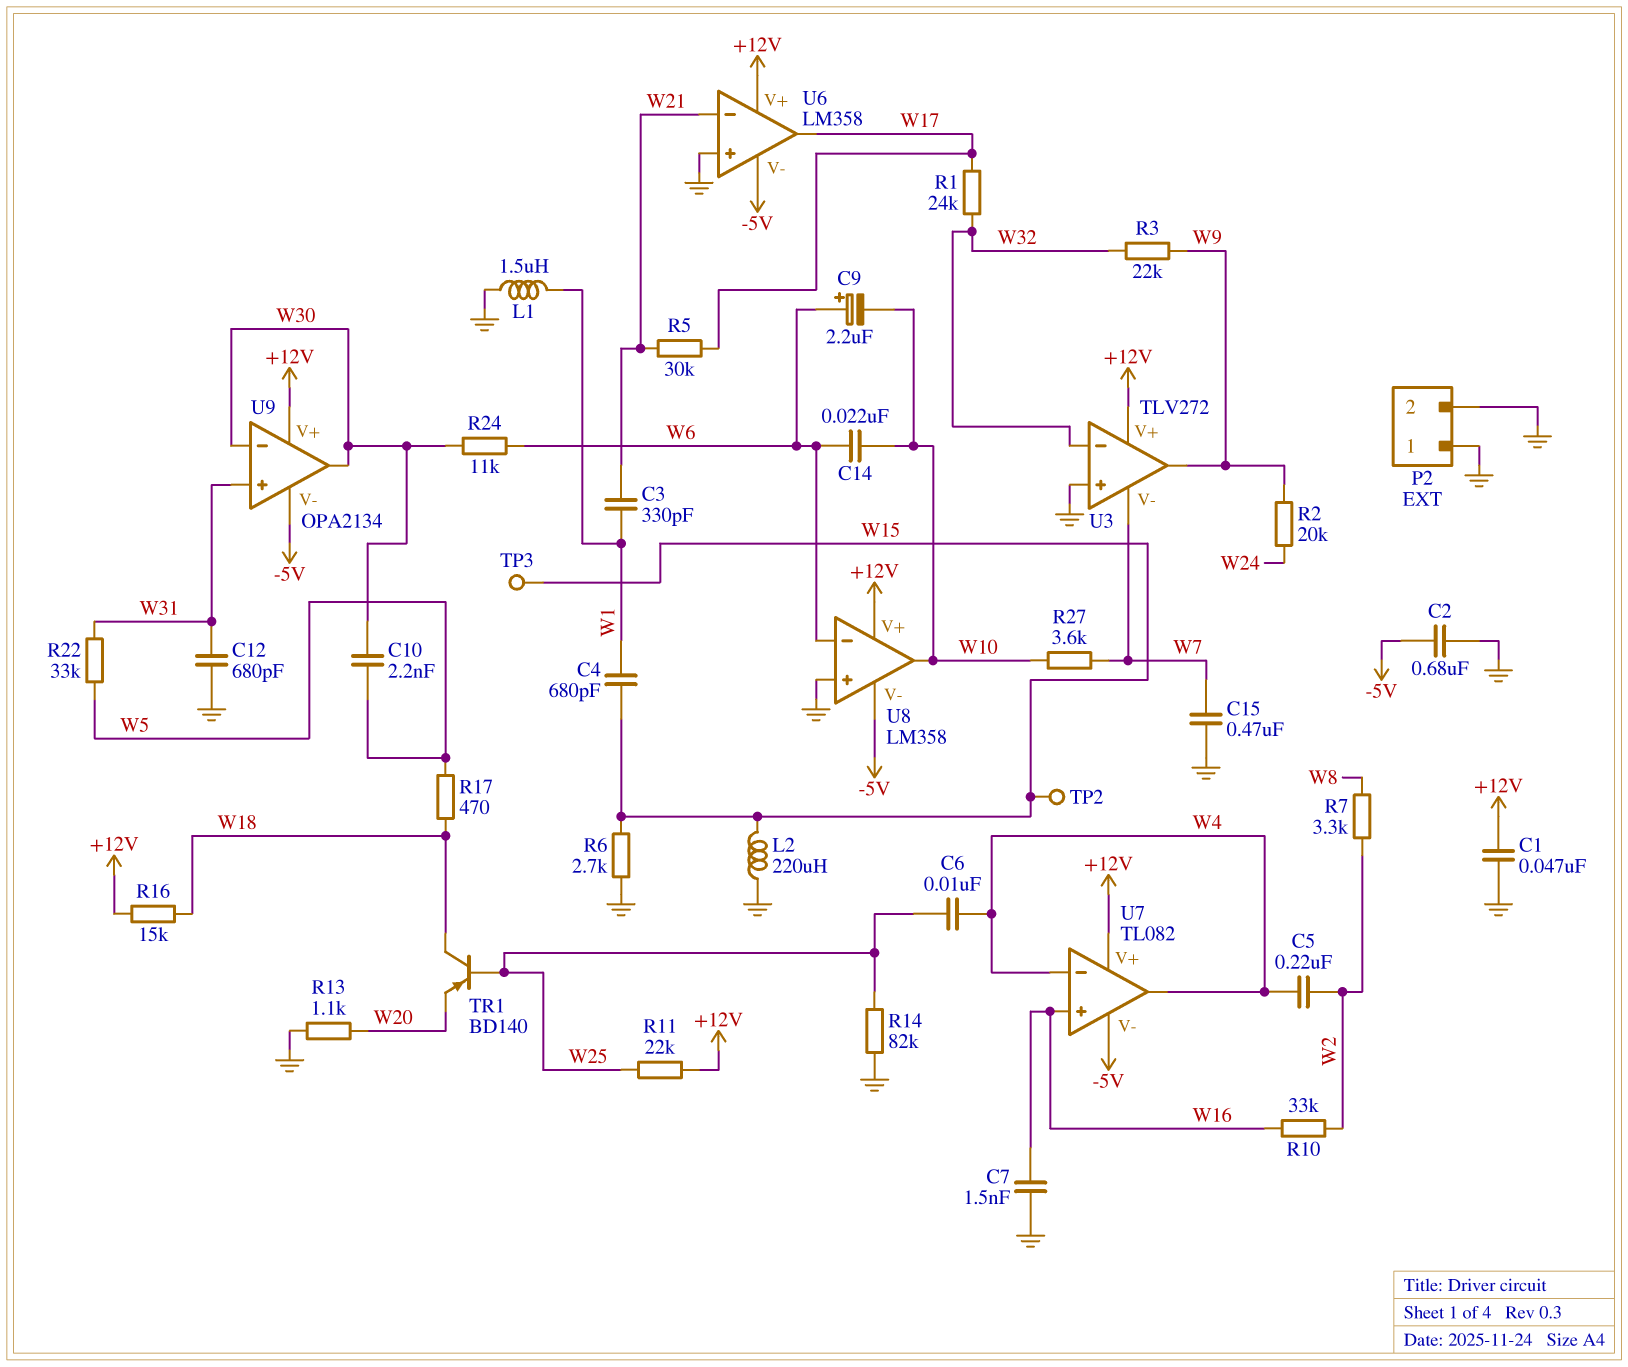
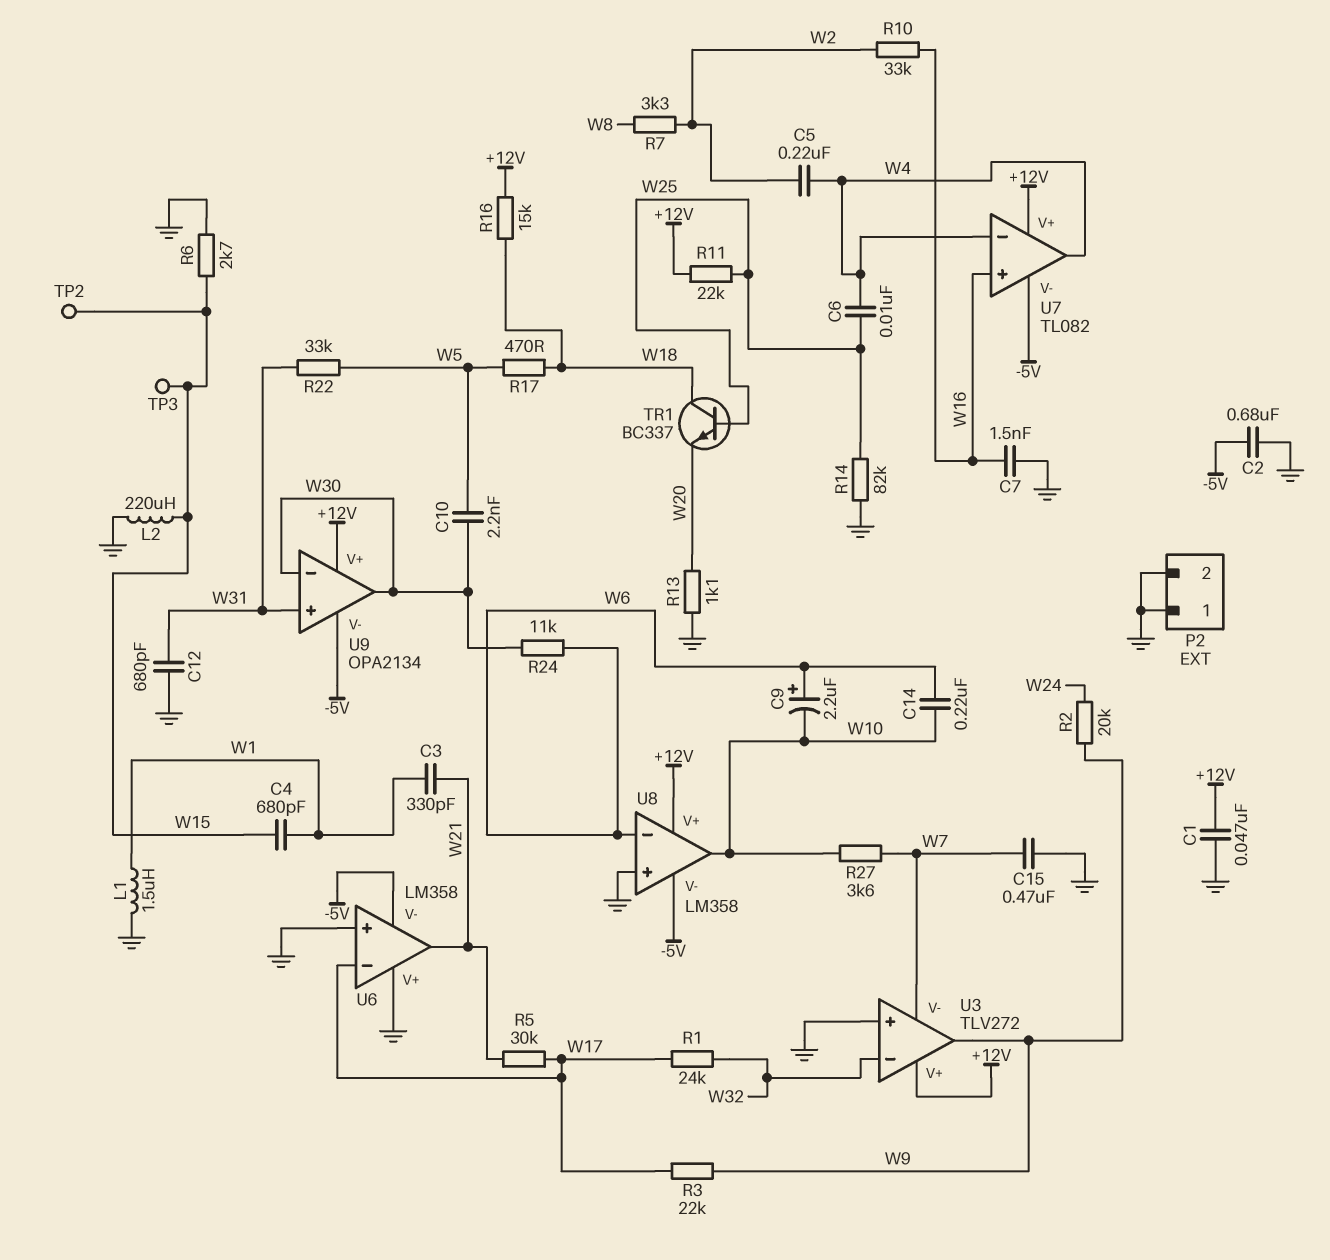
C14: 22nF (W6, W10) -> 220nF (W6, W10)
R3: 22k (W9, W32) -> 22k (W9, W17)
TR1: PNP BD140 (B W25, C W18, E W20) -> NPN BC337 (B W25, C W18, E W20)
U6 pin V+: +12V -> GND
U6 pin in-: W21 -> W17
U6 pin out: W17 -> W21

